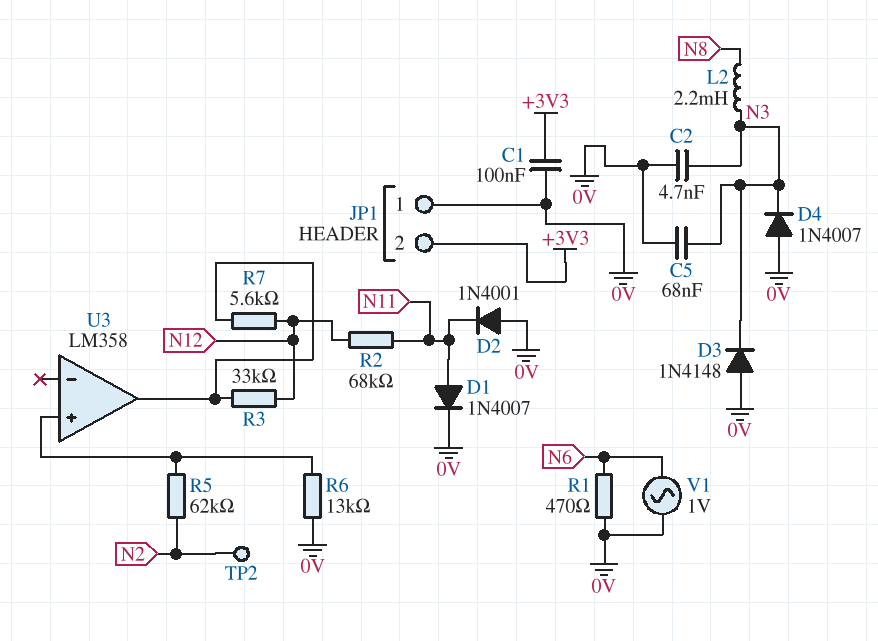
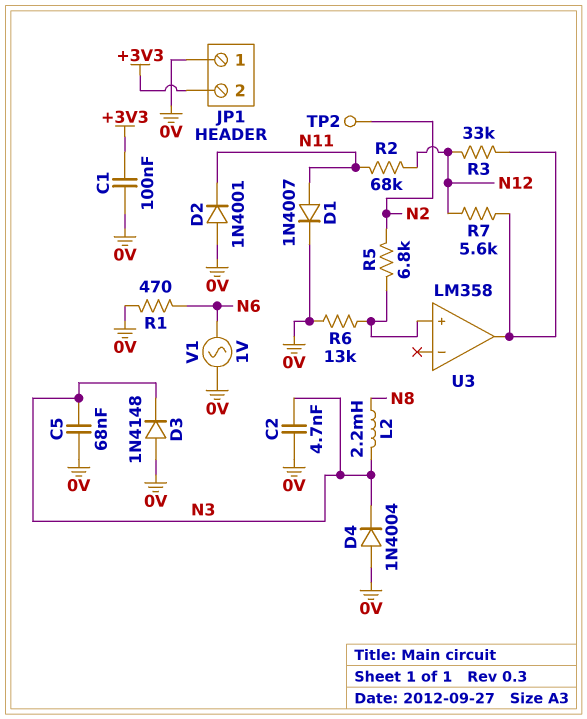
D4: diode 1N4007 (A 0V, K N3) -> diode 1N4004 (A 0V, K N3)
R5: 62k (N2, U3/in+) -> 6.8k (N2, U3/in+)

